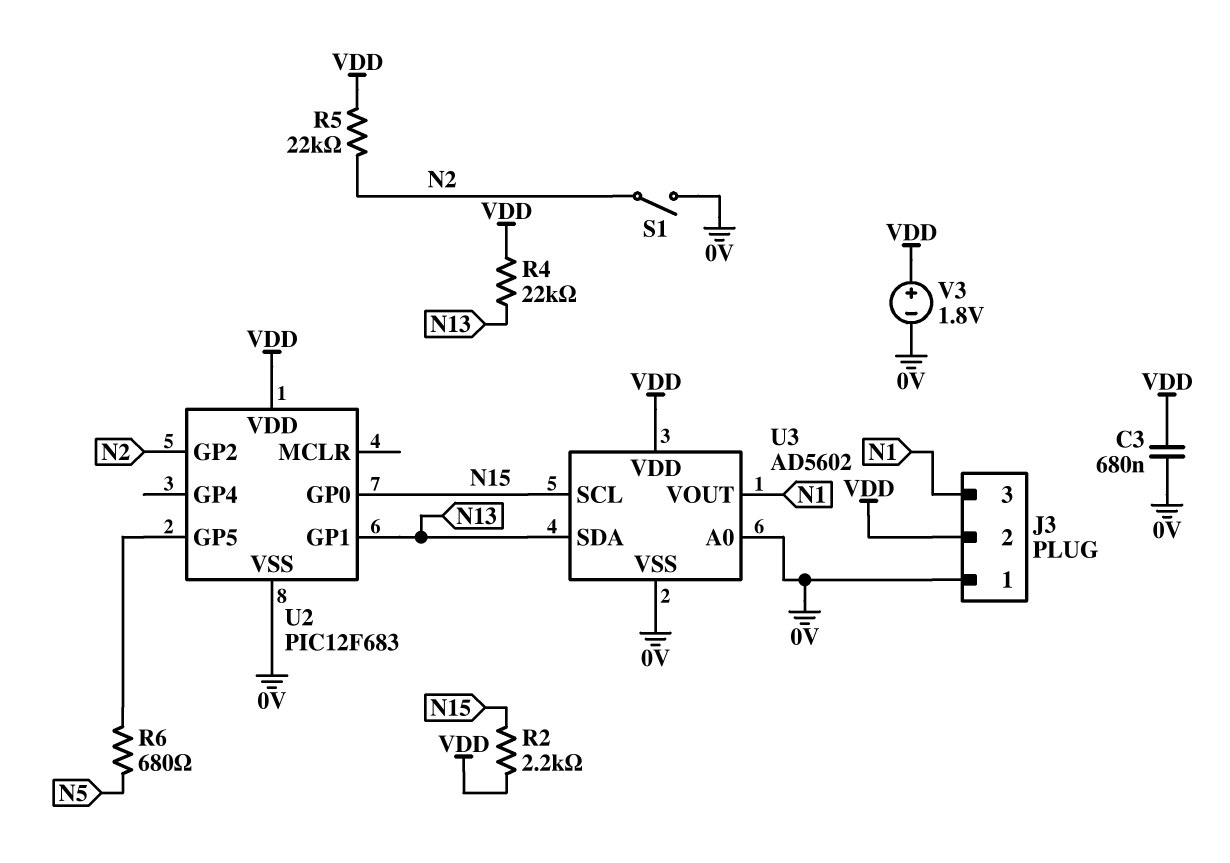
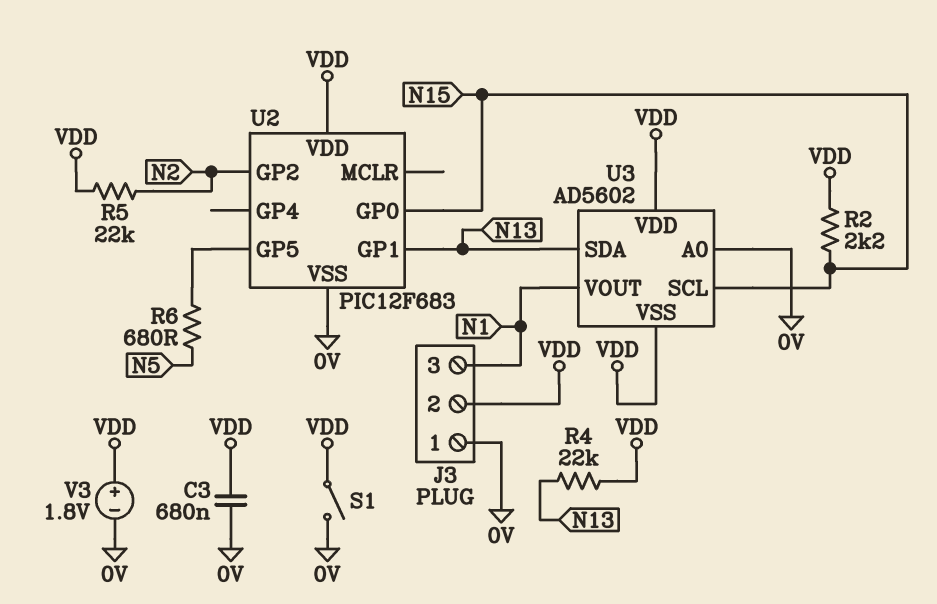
S1: switch (0V, N2) -> switch (0V, VDD)
U3 pin VSS: 0V -> VDD

